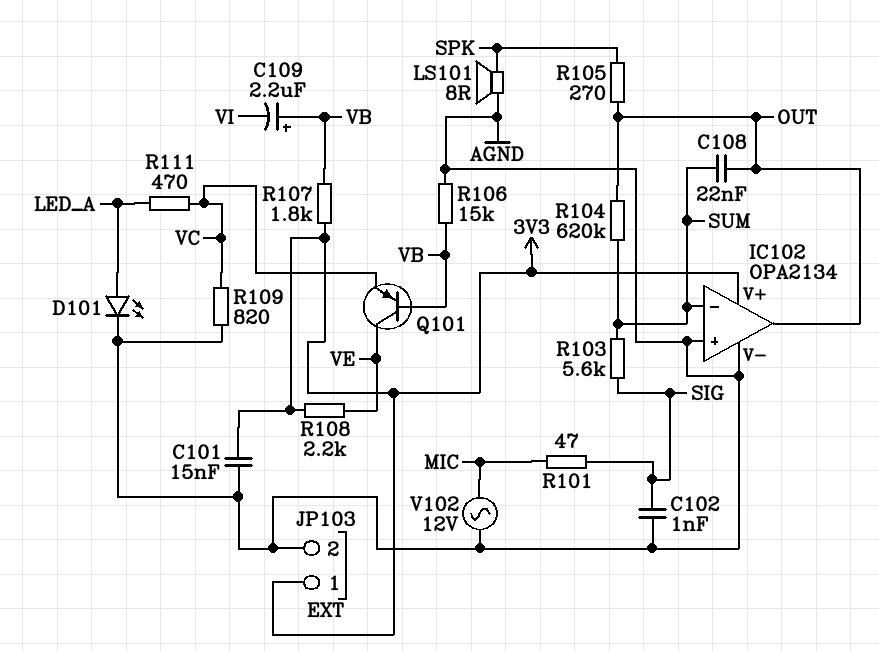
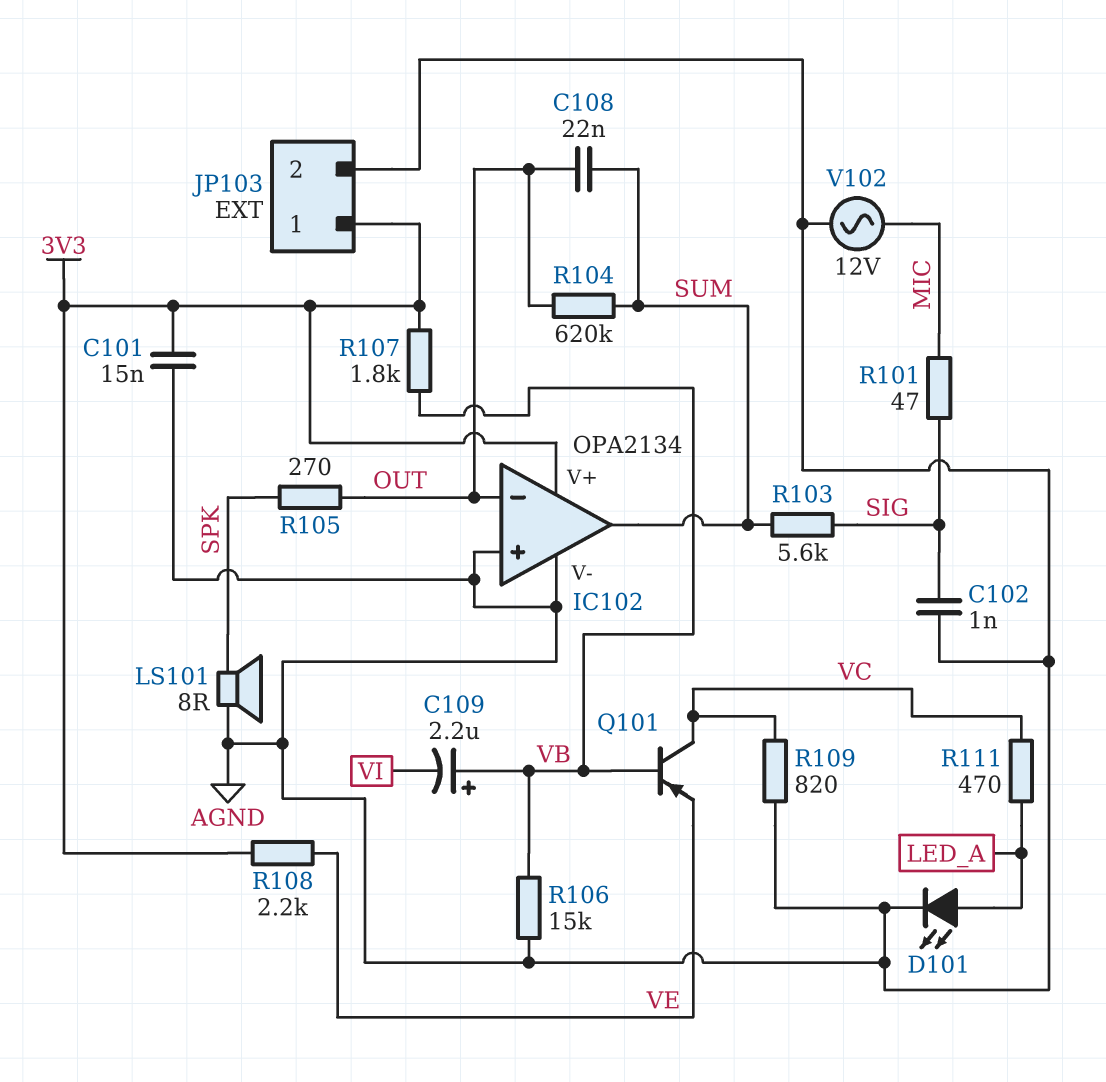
IC102 pin in-: SUM -> OUT
IC102 pin out: OUT -> SUM
Q101: PNP (B VB, C VE, E VC) -> PNP (B VB, C VC, E VE)

